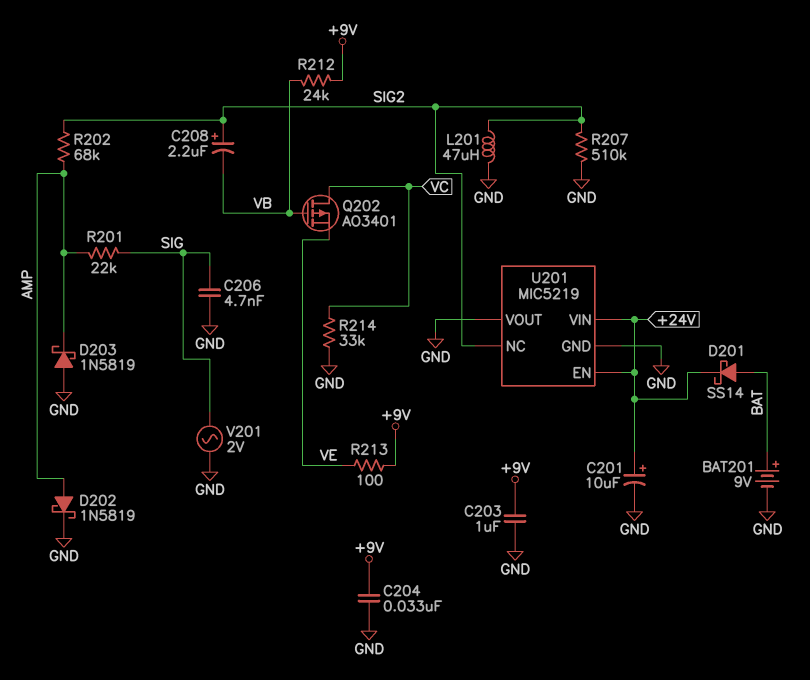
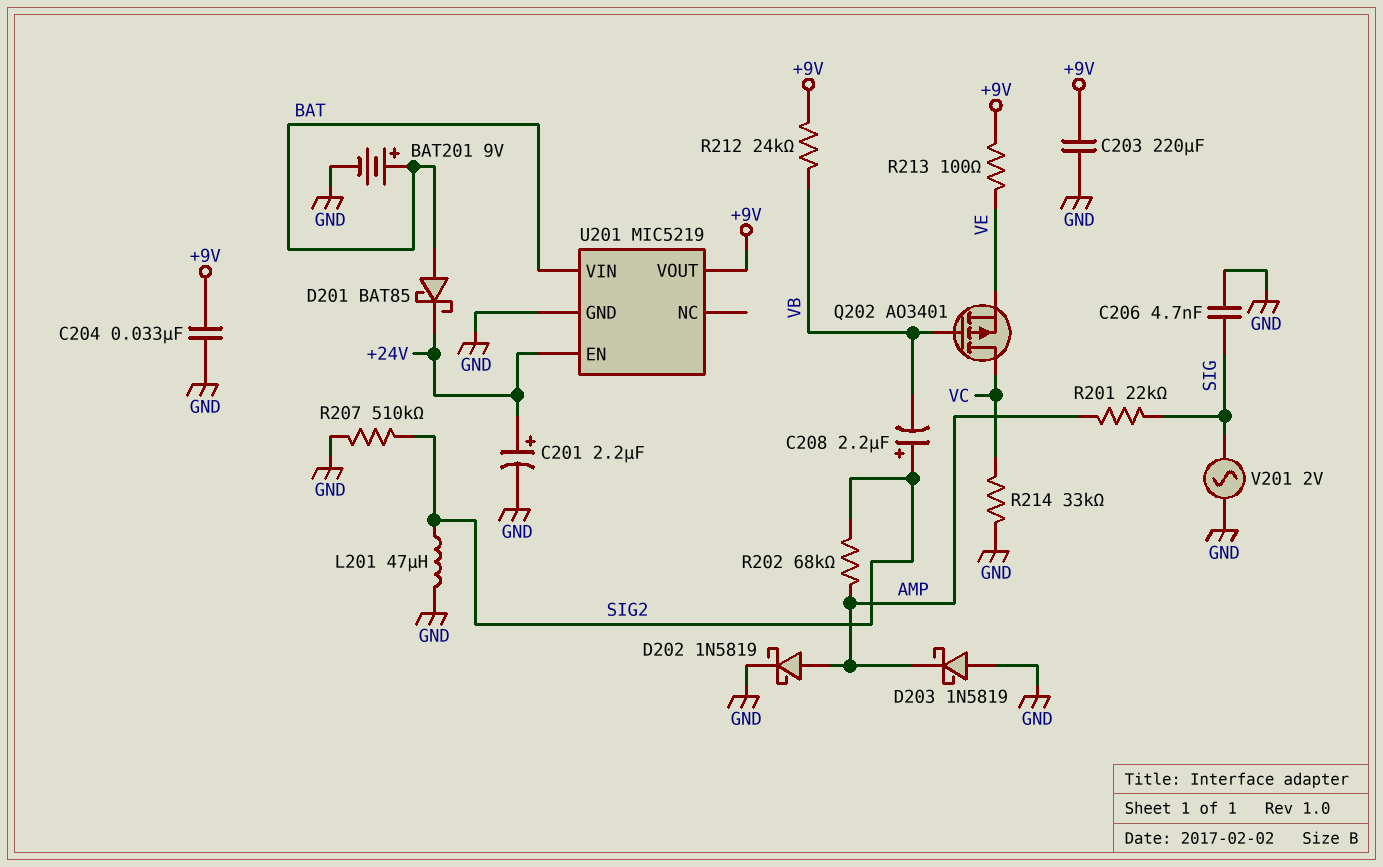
C201: 10uF (plus +24V, minus GND) -> 2.2uF (plus +24V, minus GND)
C203: 1uF (+9V, GND) -> 220uF (+9V, GND)
D201: schottky SS14 (A BAT, K +24V) -> schottky BAT85 (A BAT, K +24V)
U201 pin NC: SIG2 -> none
U201 pin VIN: +24V -> BAT
U201 pin VOUT: GND -> +9V

